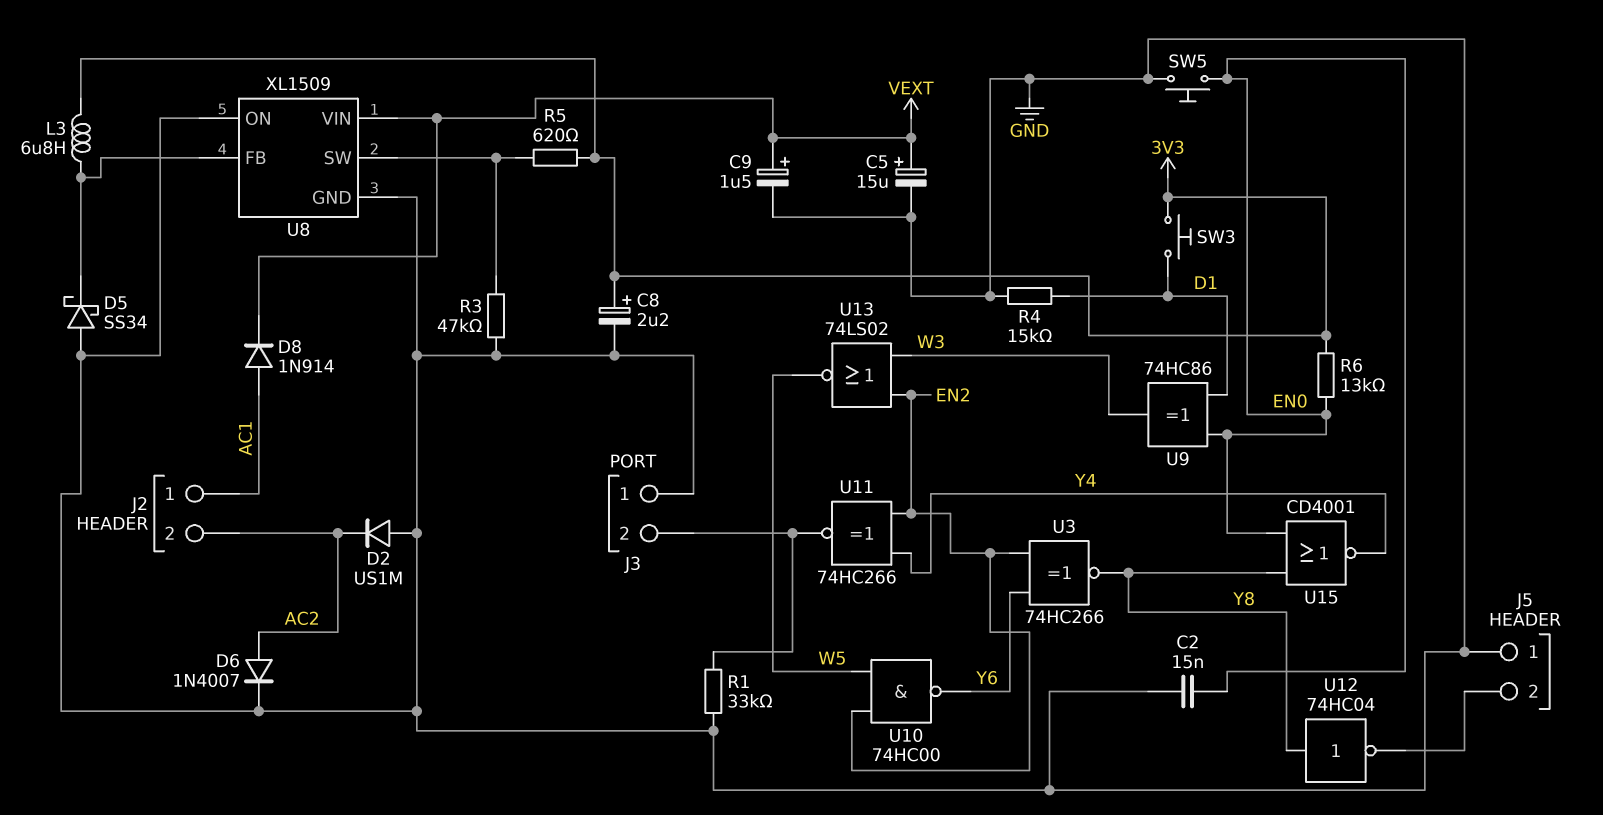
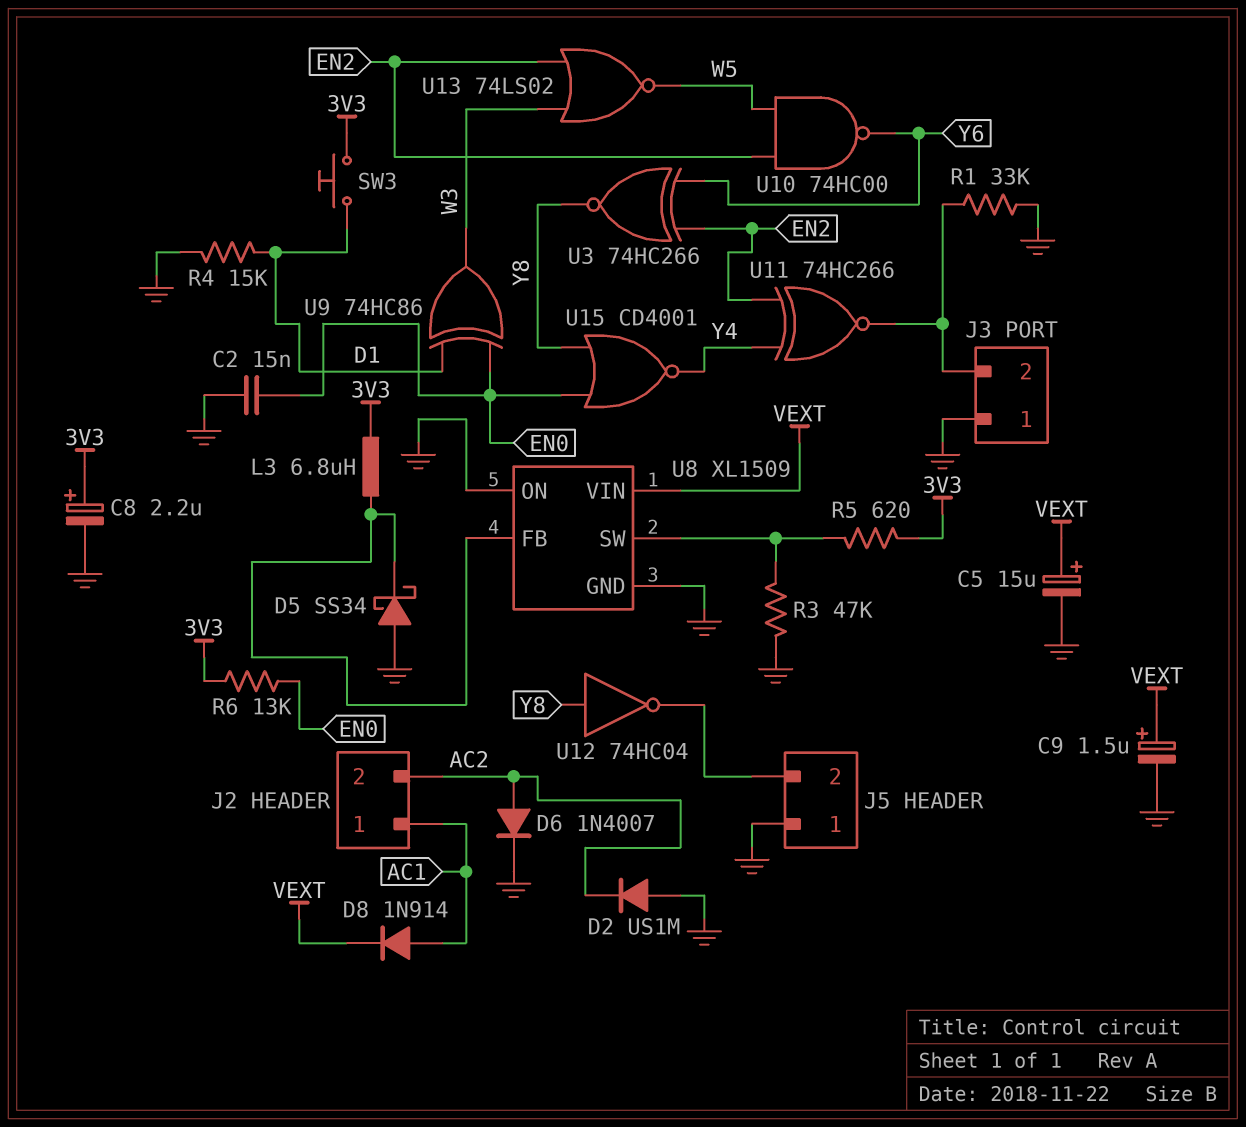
SW5: button (EN0, GND) -> none

